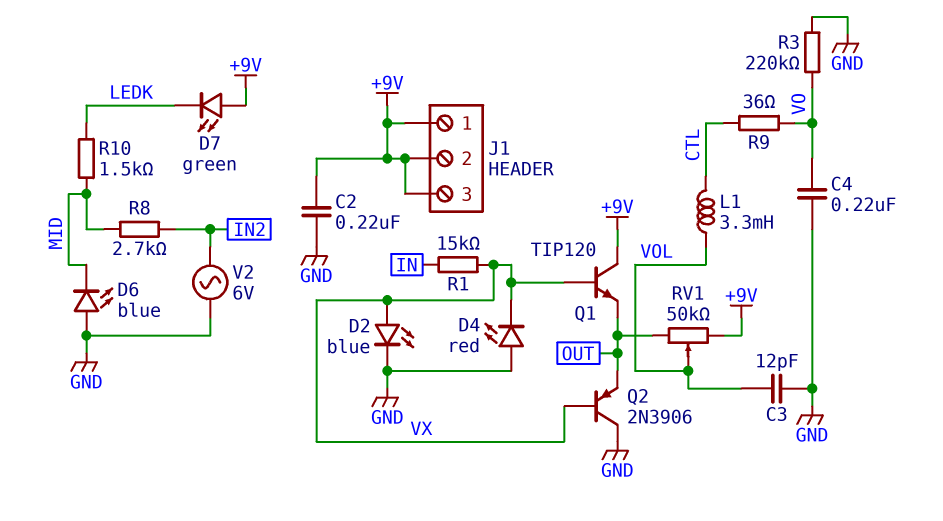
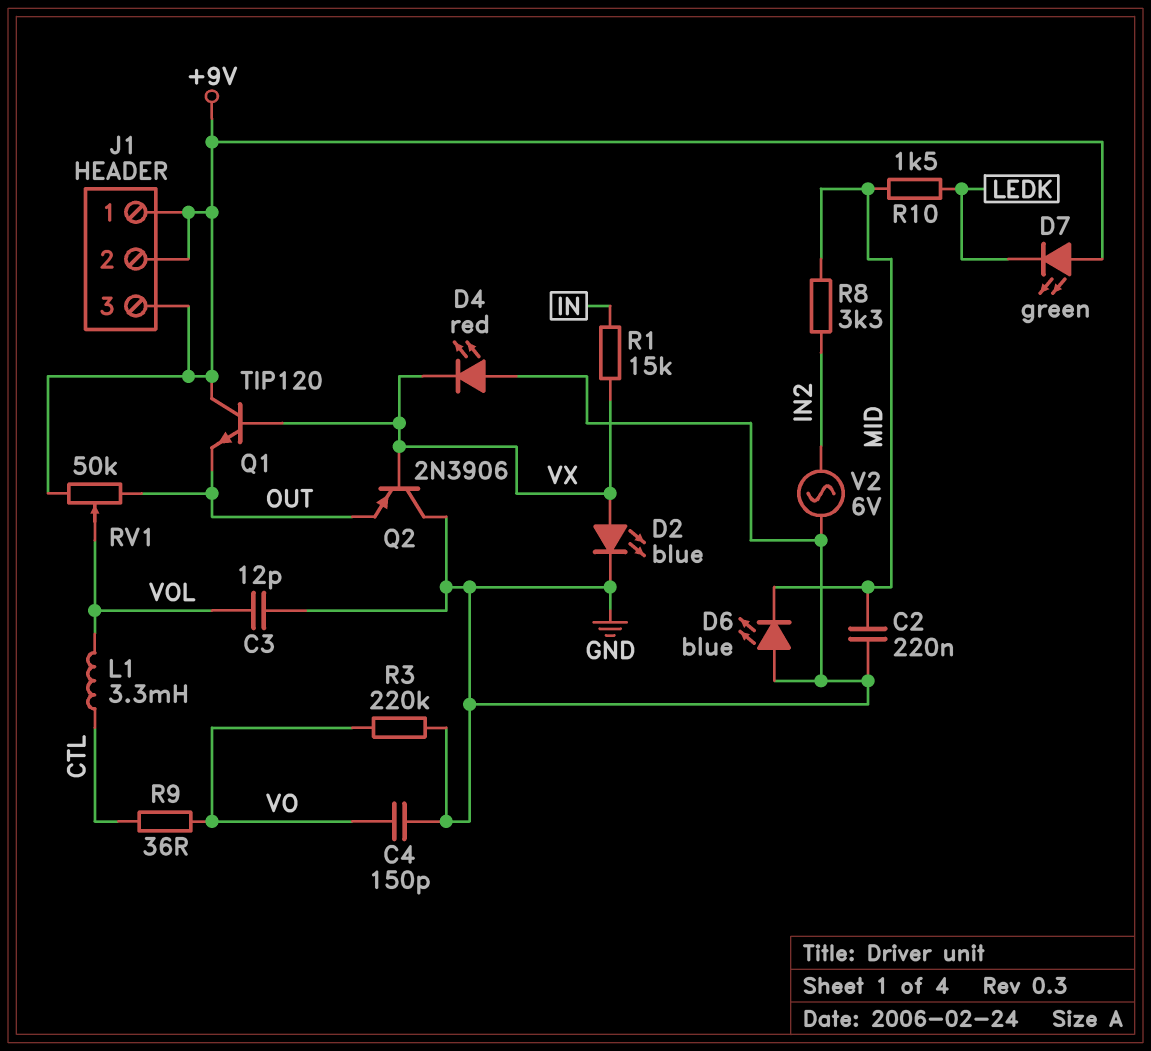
C2: 220nF (+9V, GND) -> 220nF (GND, MID)
C4: 220nF (GND, VO) -> 150pF (GND, VO)
R8: 2.7k (IN2, MID) -> 3.3k (IN2, MID)

